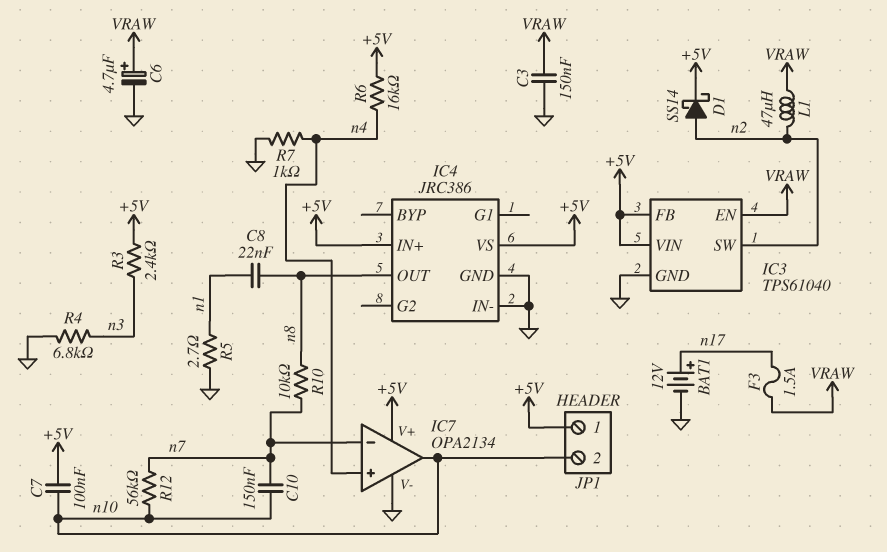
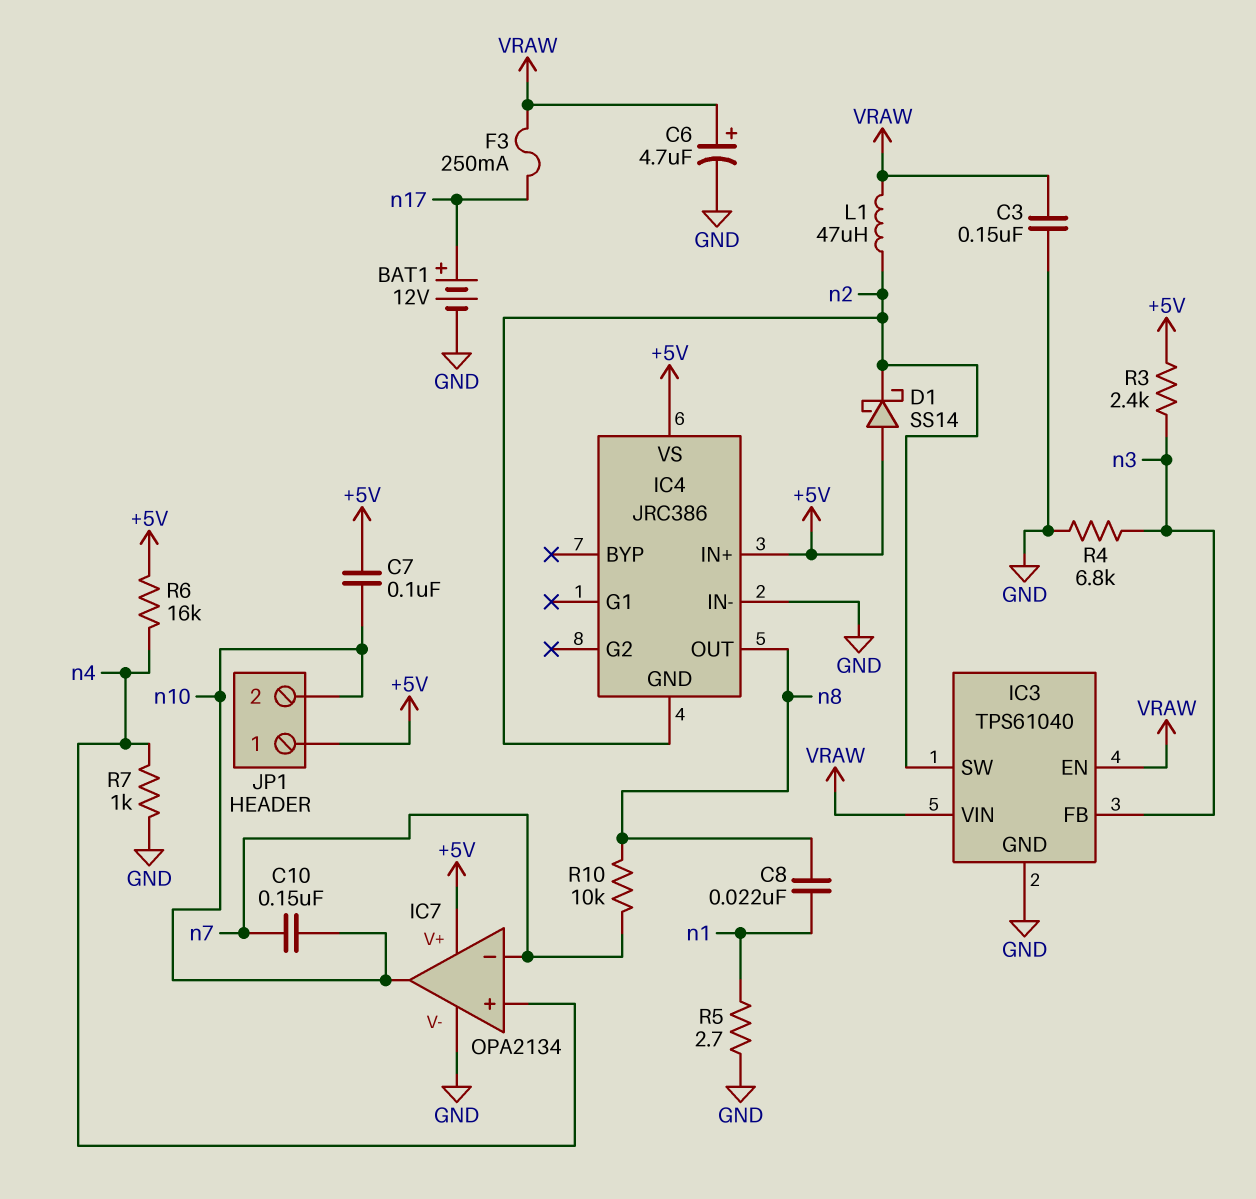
D1: schottky SS14 (A n2, K +5V) -> schottky SS14 (A +5V, K n2)
F3: 1.5A (VRAW, n17) -> 250mA (VRAW, n17)
IC3 pin FB: +5V -> n3
IC3 pin VIN: +5V -> VRAW
IC4 pin GND: GND -> n2
R12: 56k (n7, n10) -> none

